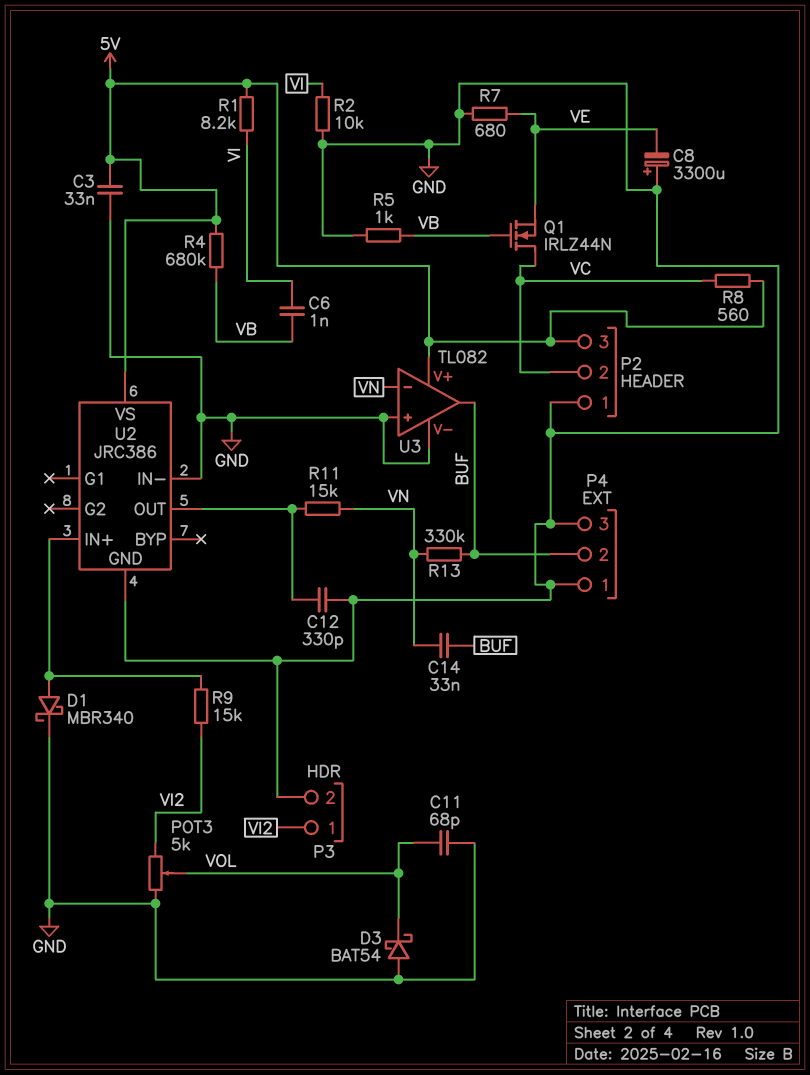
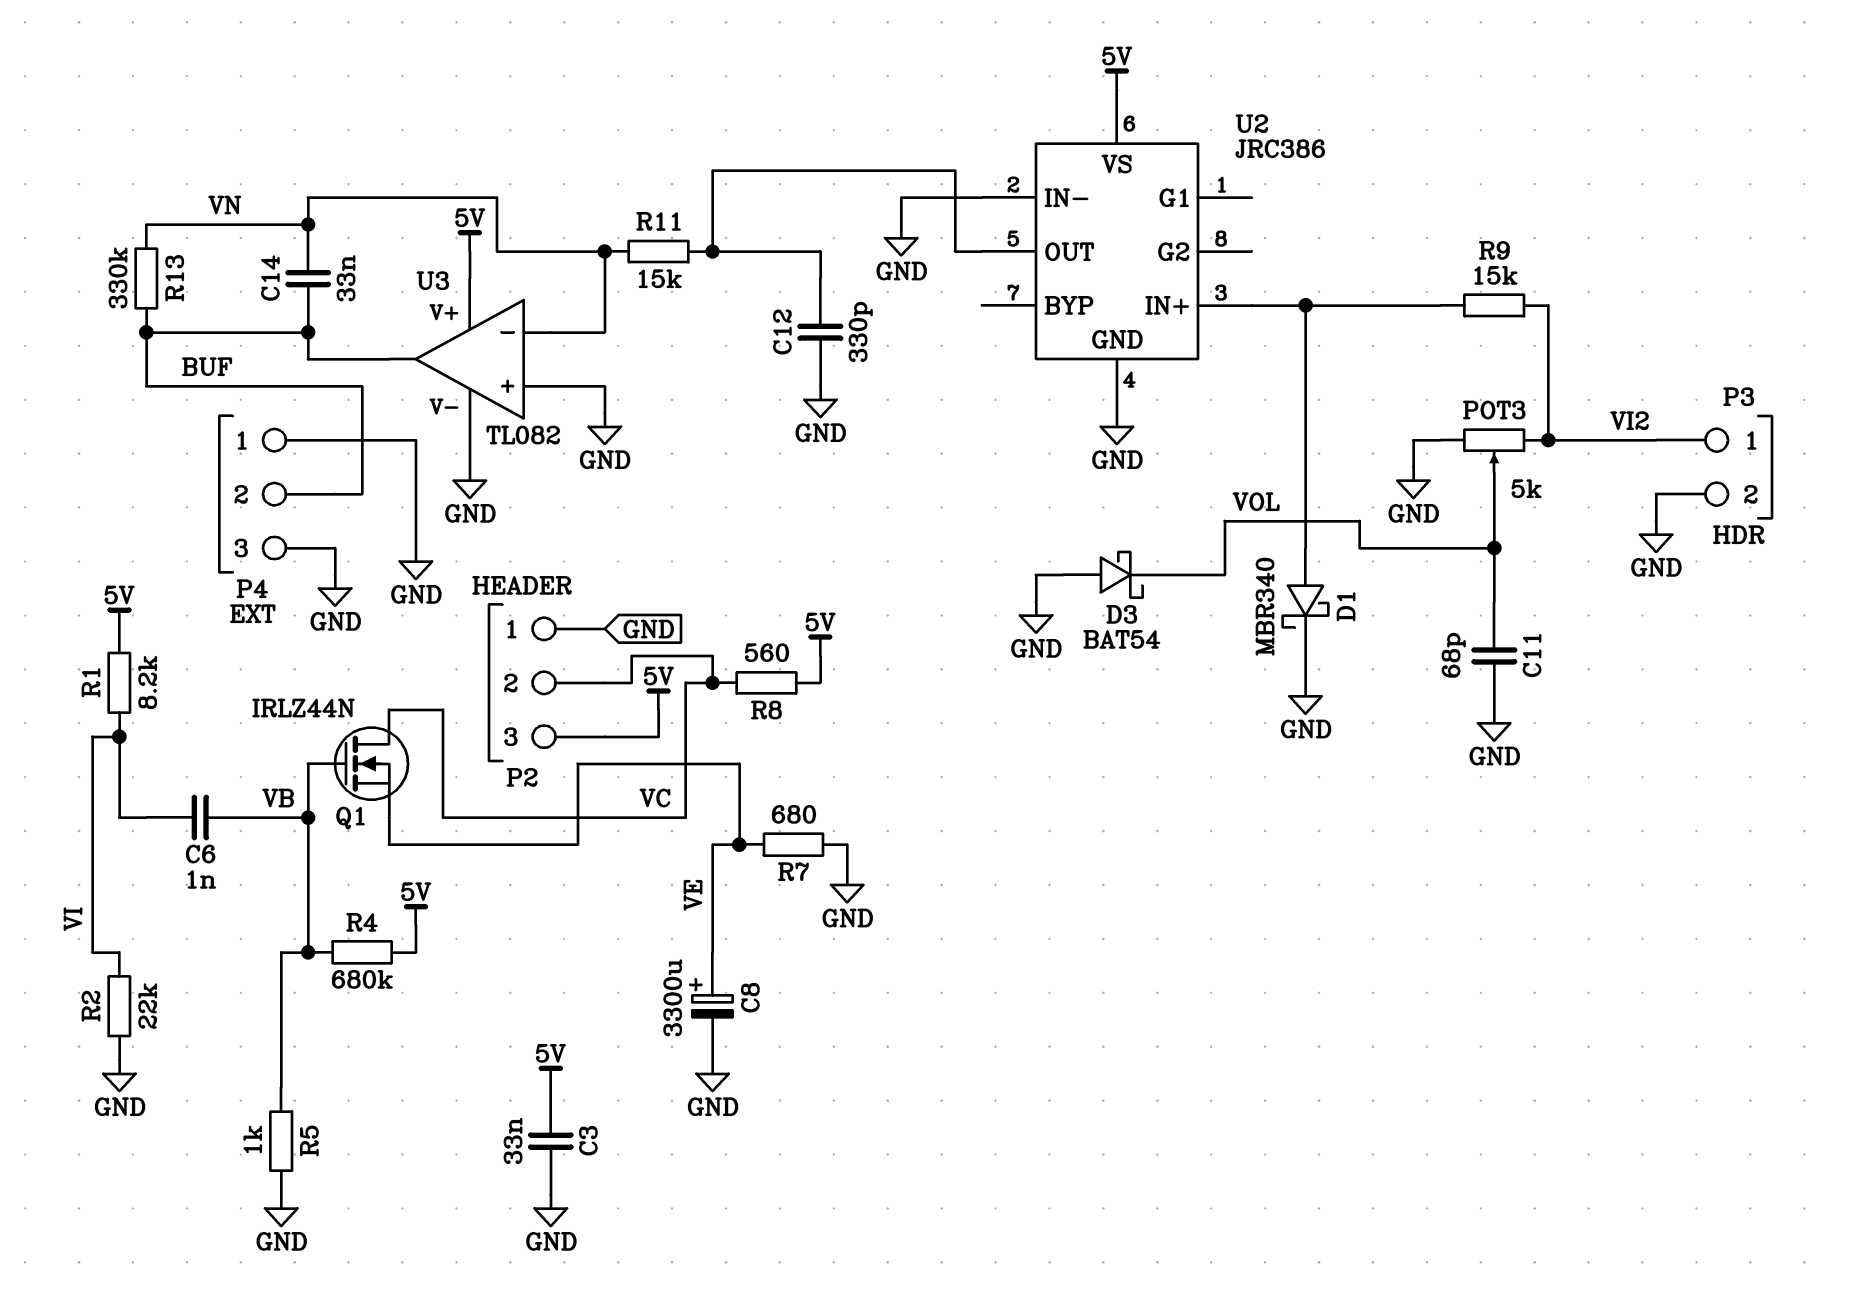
C8: 3300uF (plus GND, minus VE) -> 3300uF (plus VE, minus GND)
R2: 10k (GND, VI) -> 22k (GND, VI)

